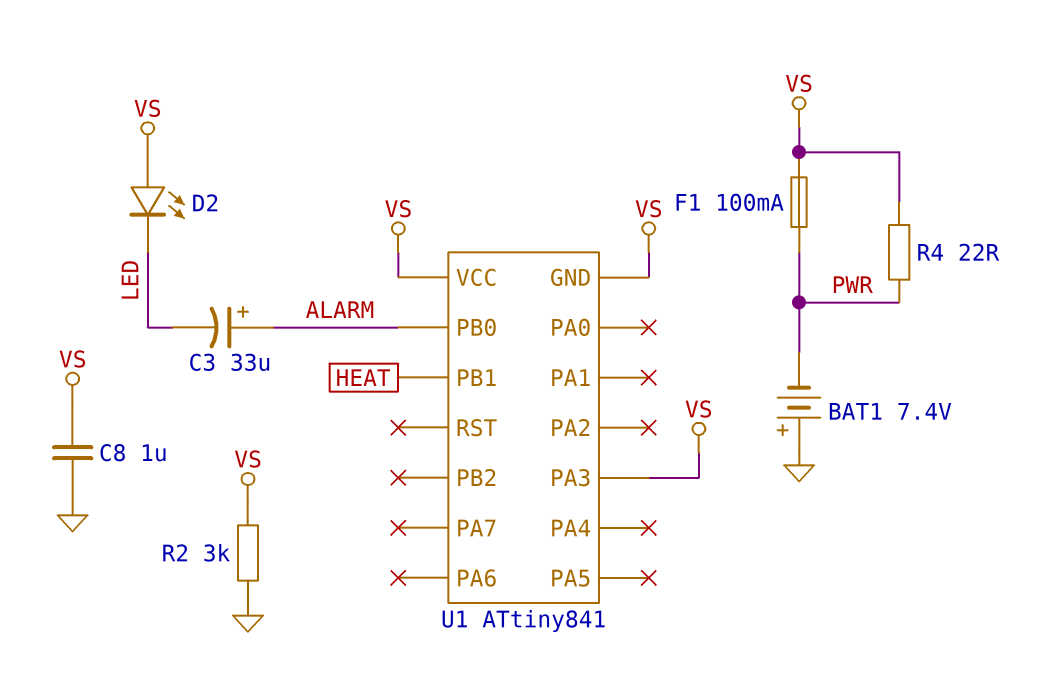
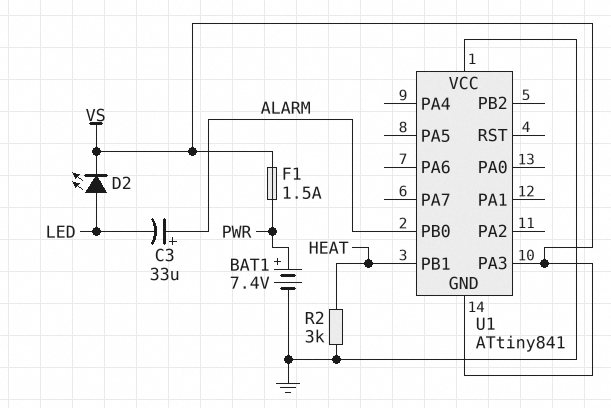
BAT1: 7.4V (plus GND, minus PWR) -> 7.4V (plus PWR, minus GND)
C8: 1uF (GND, VS) -> none
D2: LED (A VS, K LED) -> LED (A LED, K VS)
F1: 100mA (PWR, VS) -> 1.5A (PWR, VS)
R2: 3k (GND, VS) -> 3k (GND, HEAT)
R4: 22 (PWR, VS) -> none
U1 pin VCC: VS -> GND

